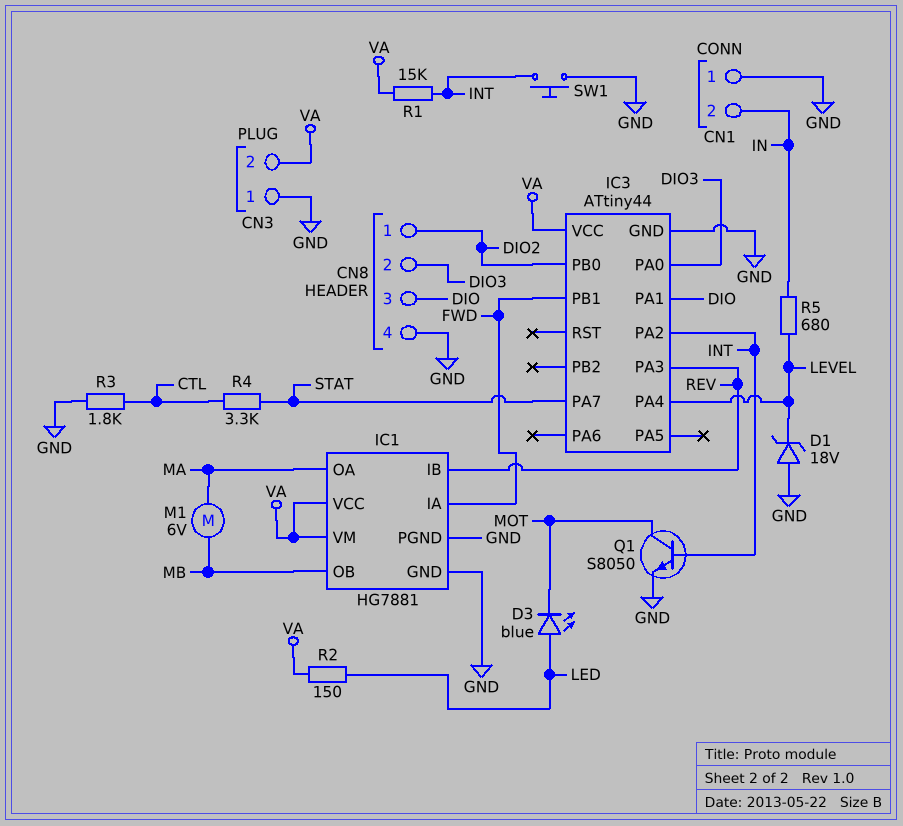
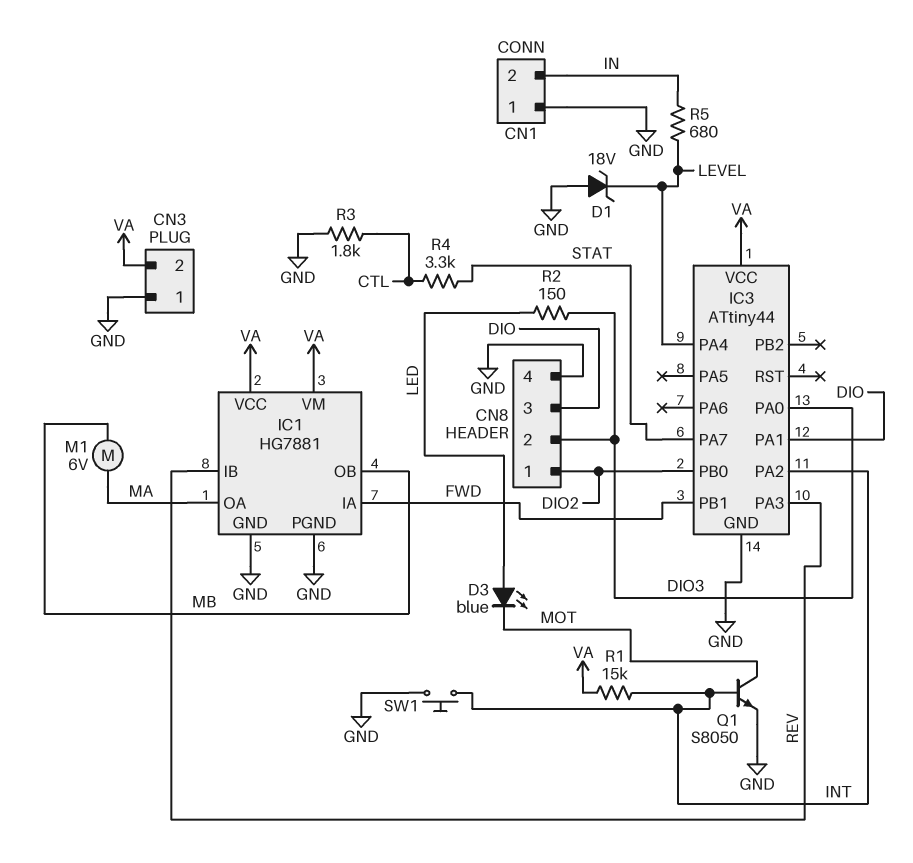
R2: 150 (LED, VA) -> 150 (DIO3, LED)

